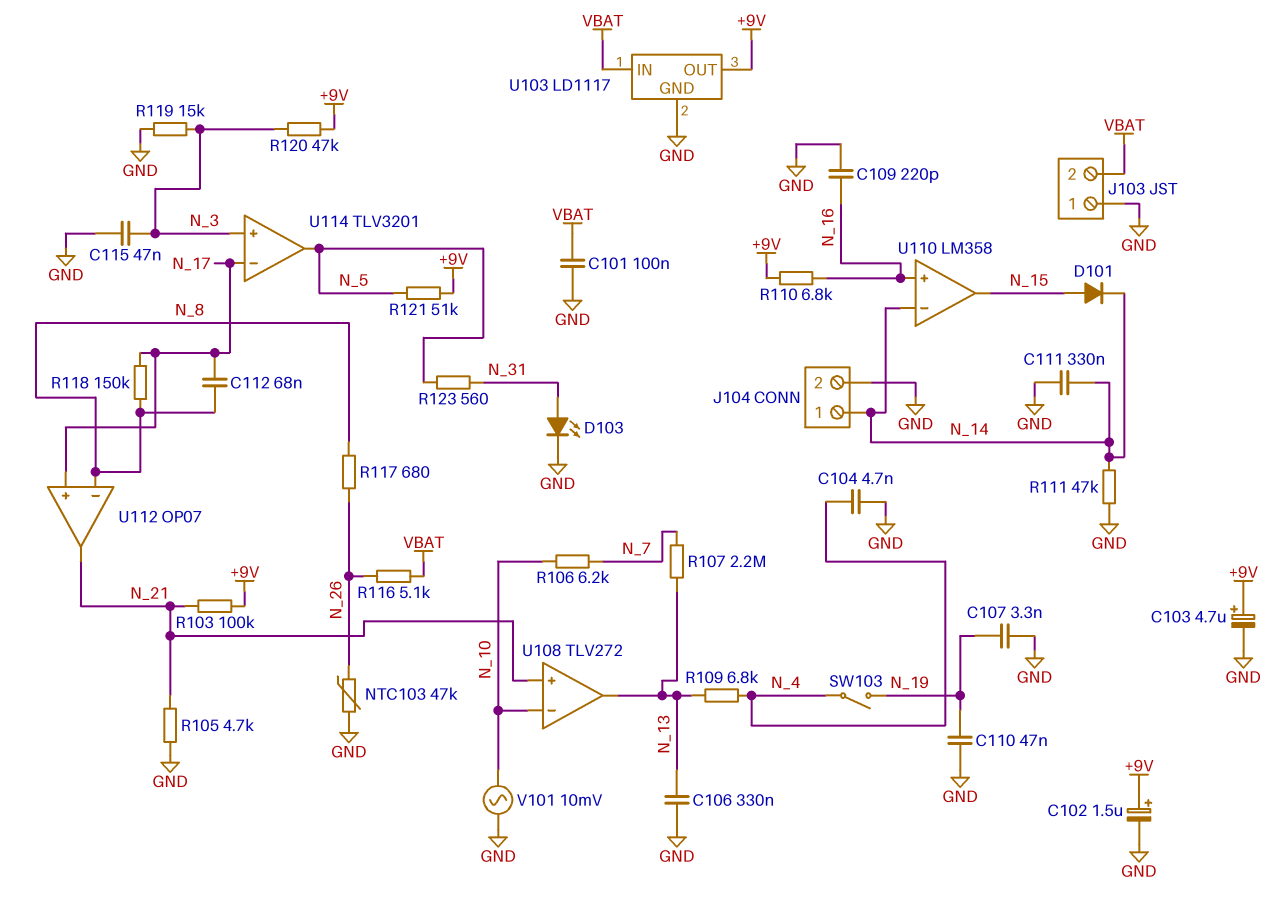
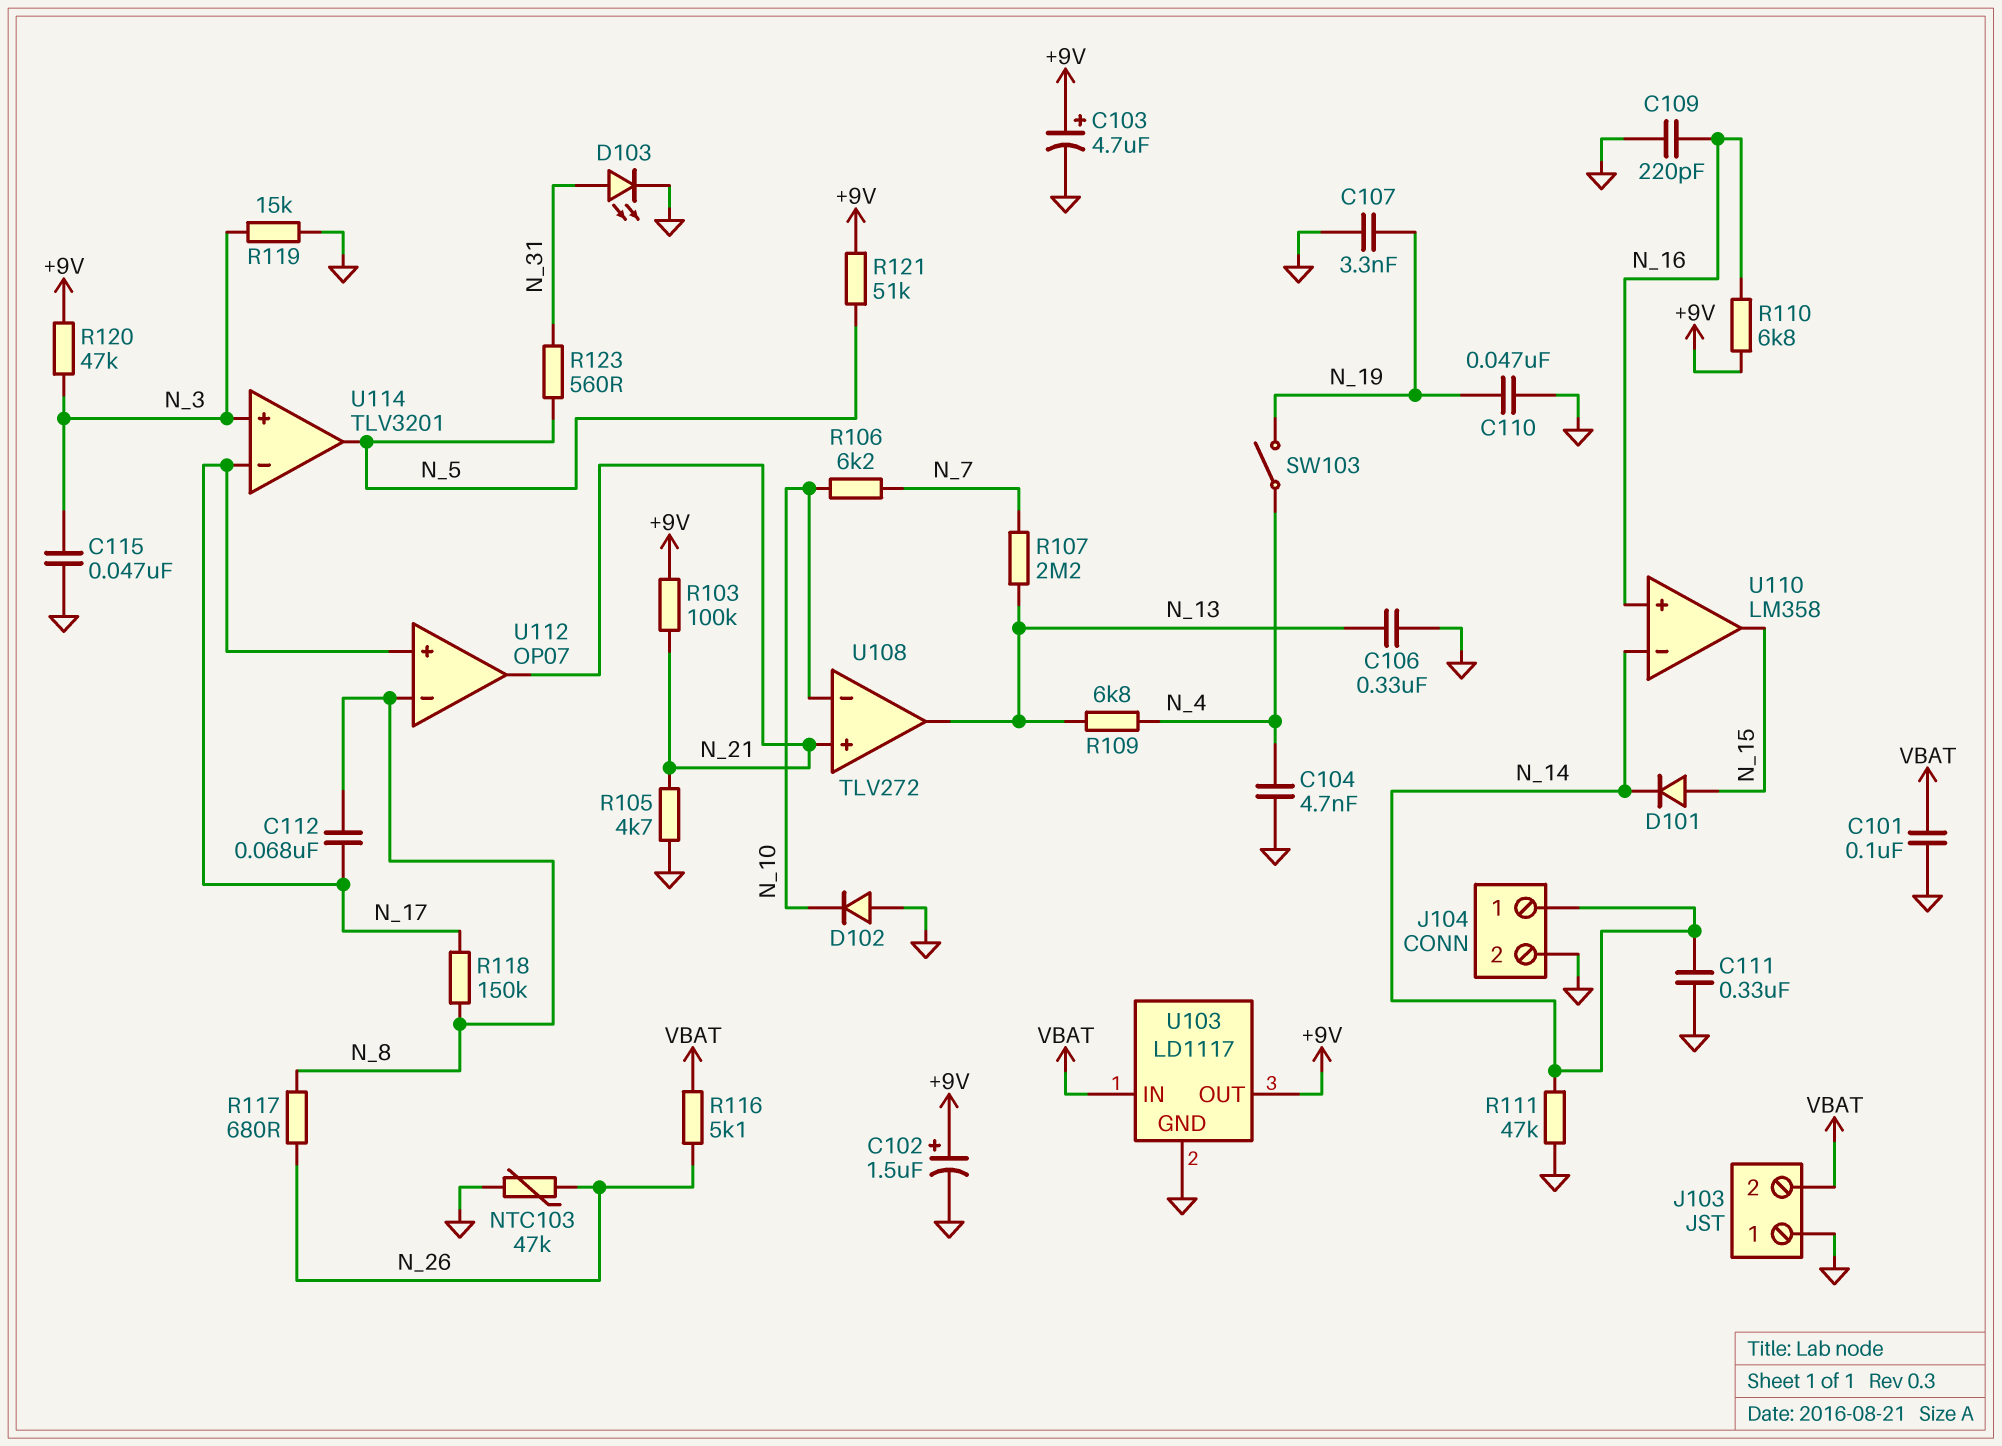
D102: none -> diode (A GND, K N_10)
V101: AC 10mV (GND, N_10) -> none

